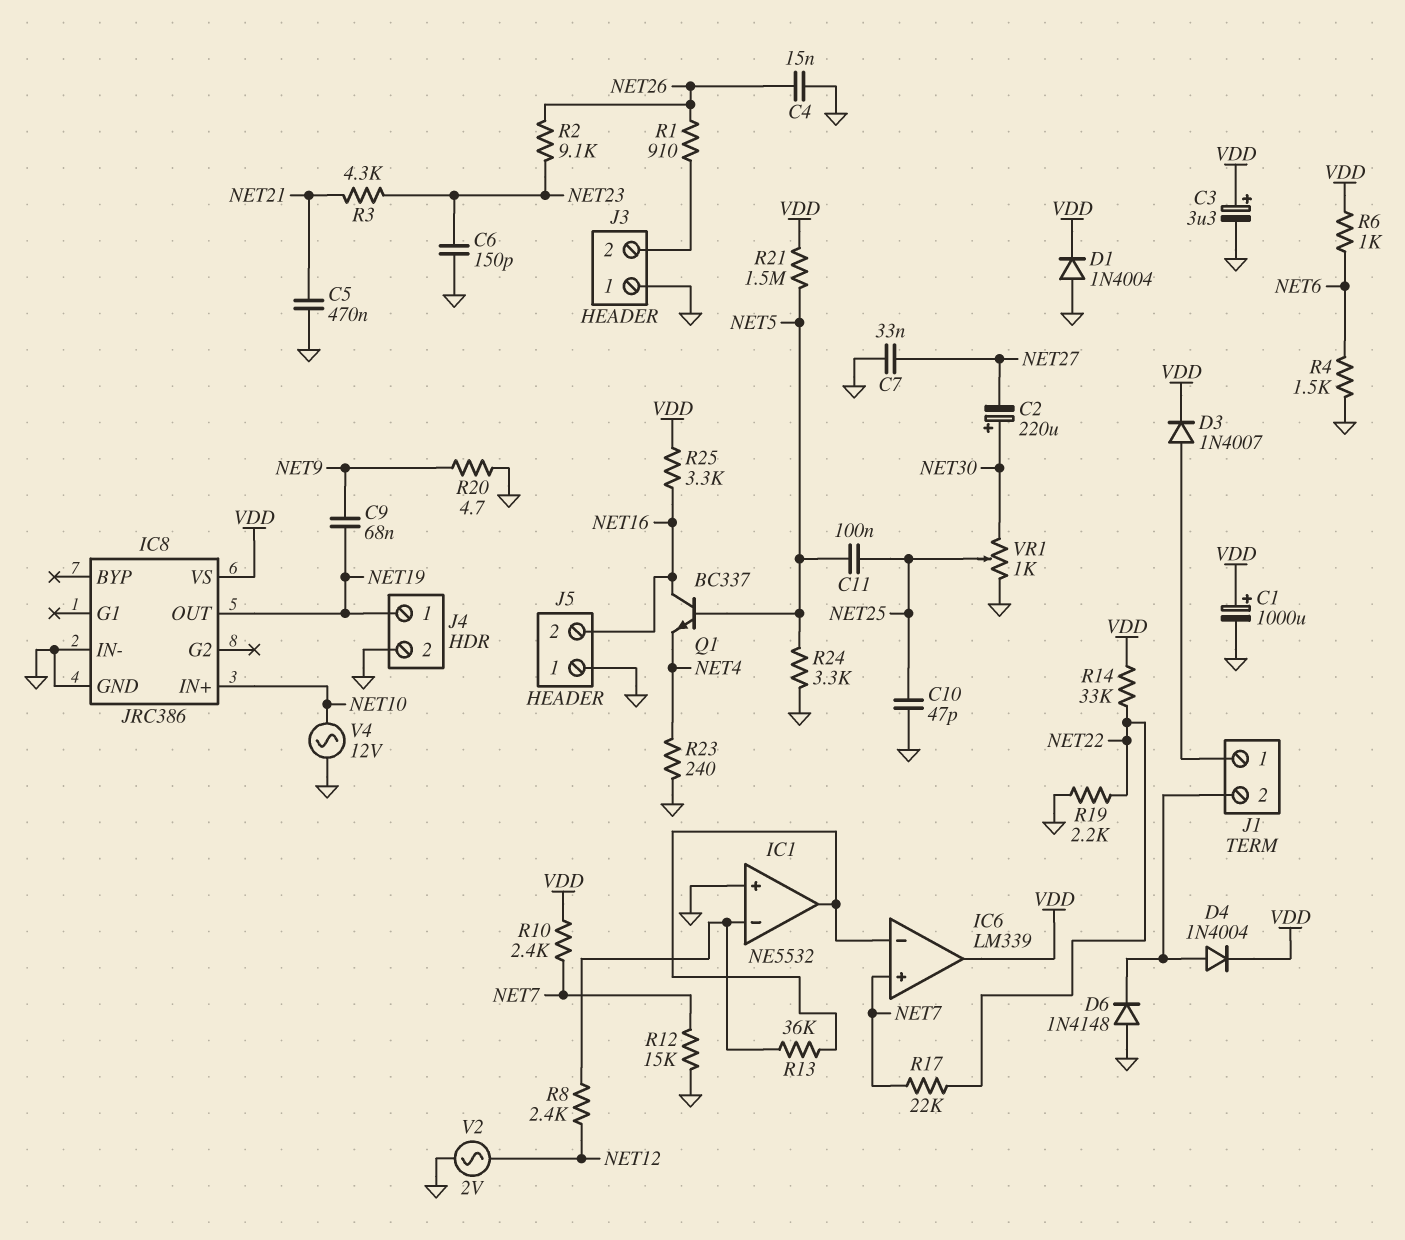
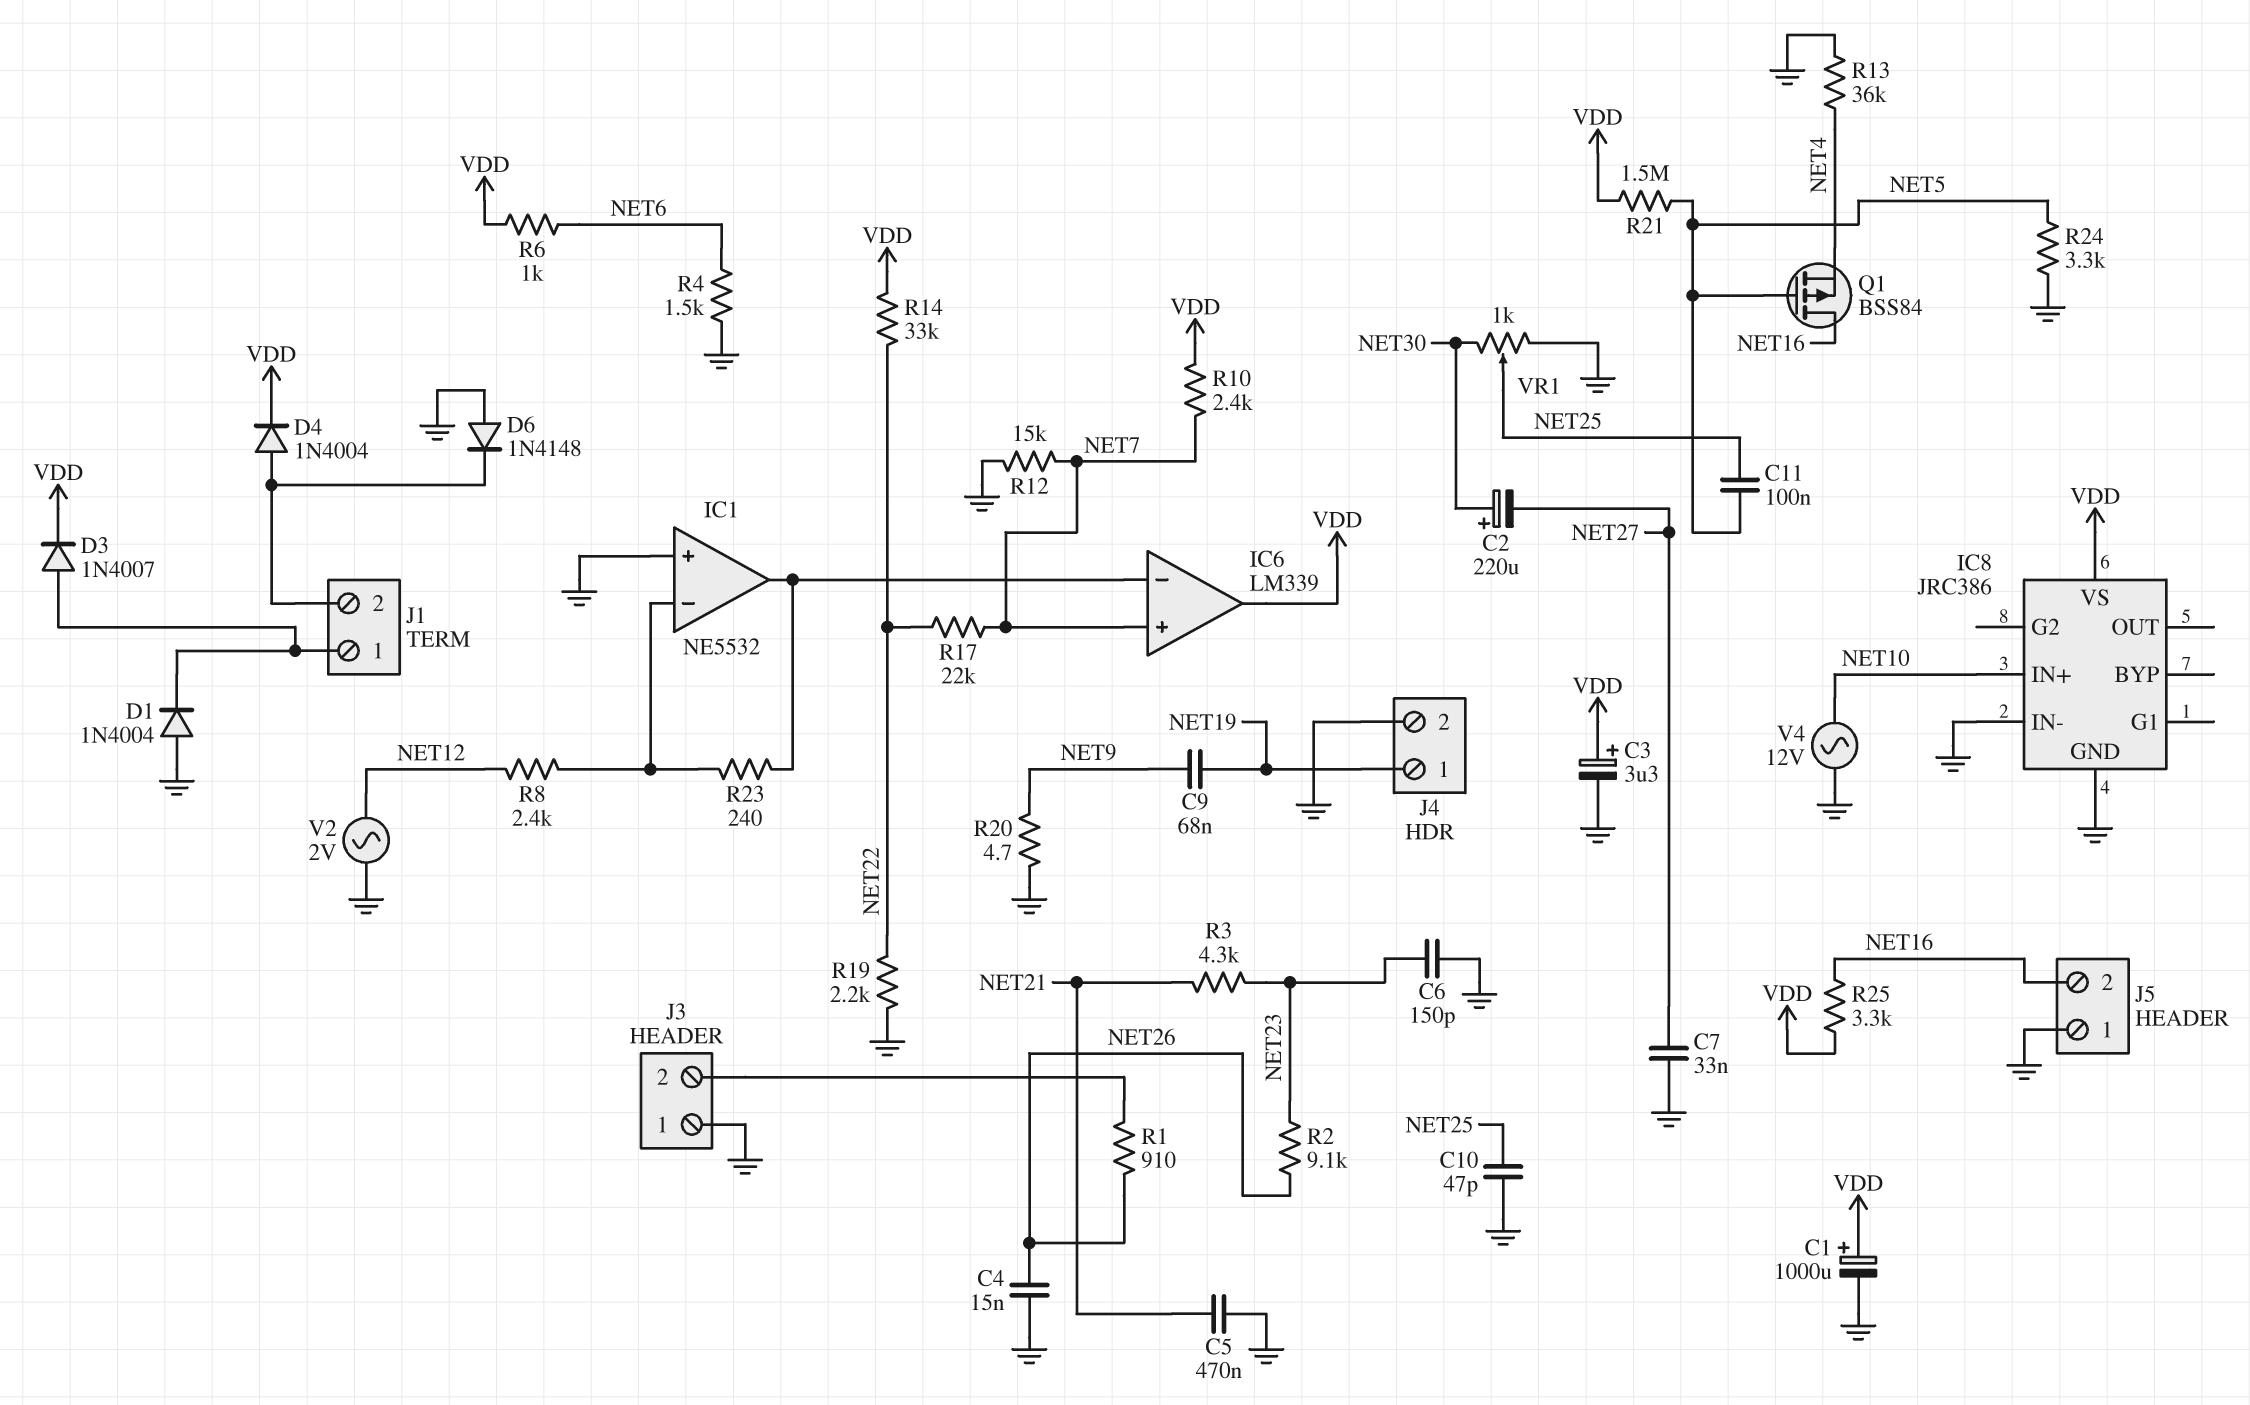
D1: diode 1N4004 (A GND, K VDD) -> diode 1N4004 (A GND, K J1/1)
IC8 pin OUT: NET19 -> none
Q1: NPN BC337 (B NET5, C NET16, E NET4) -> PMOS BSS84 (G NET5, D NET16, S NET4)
R13: 36k (IC1/in-, IC1/out) -> 36k (GND, NET4)
R23: 240 (GND, NET4) -> 240 (IC1/in-, IC1/out)

